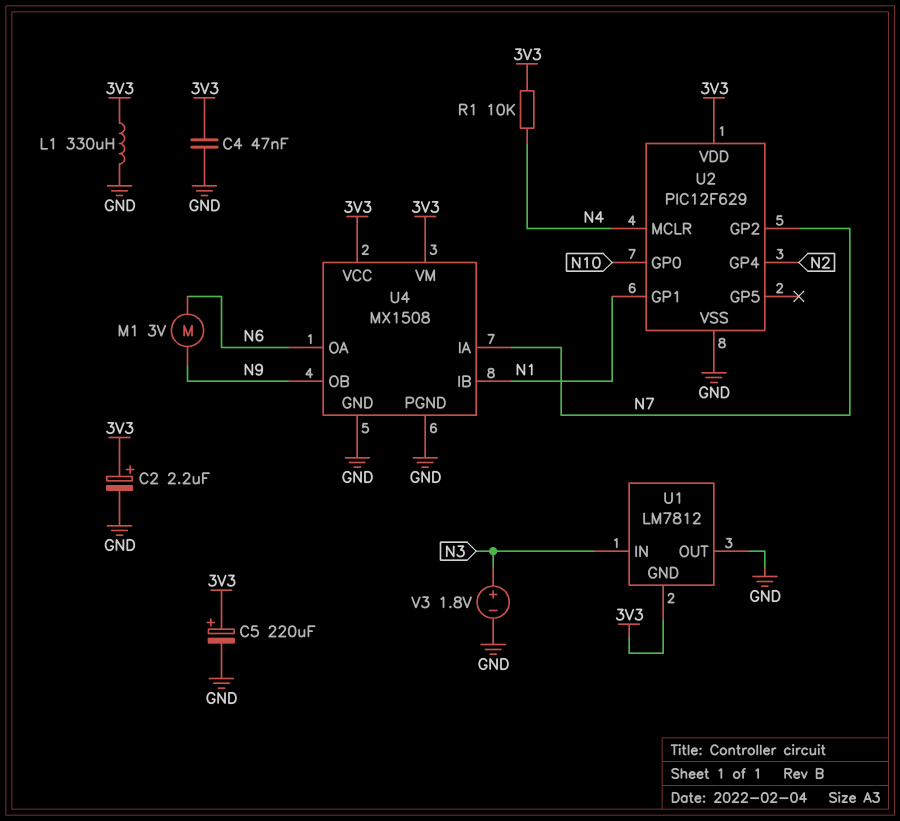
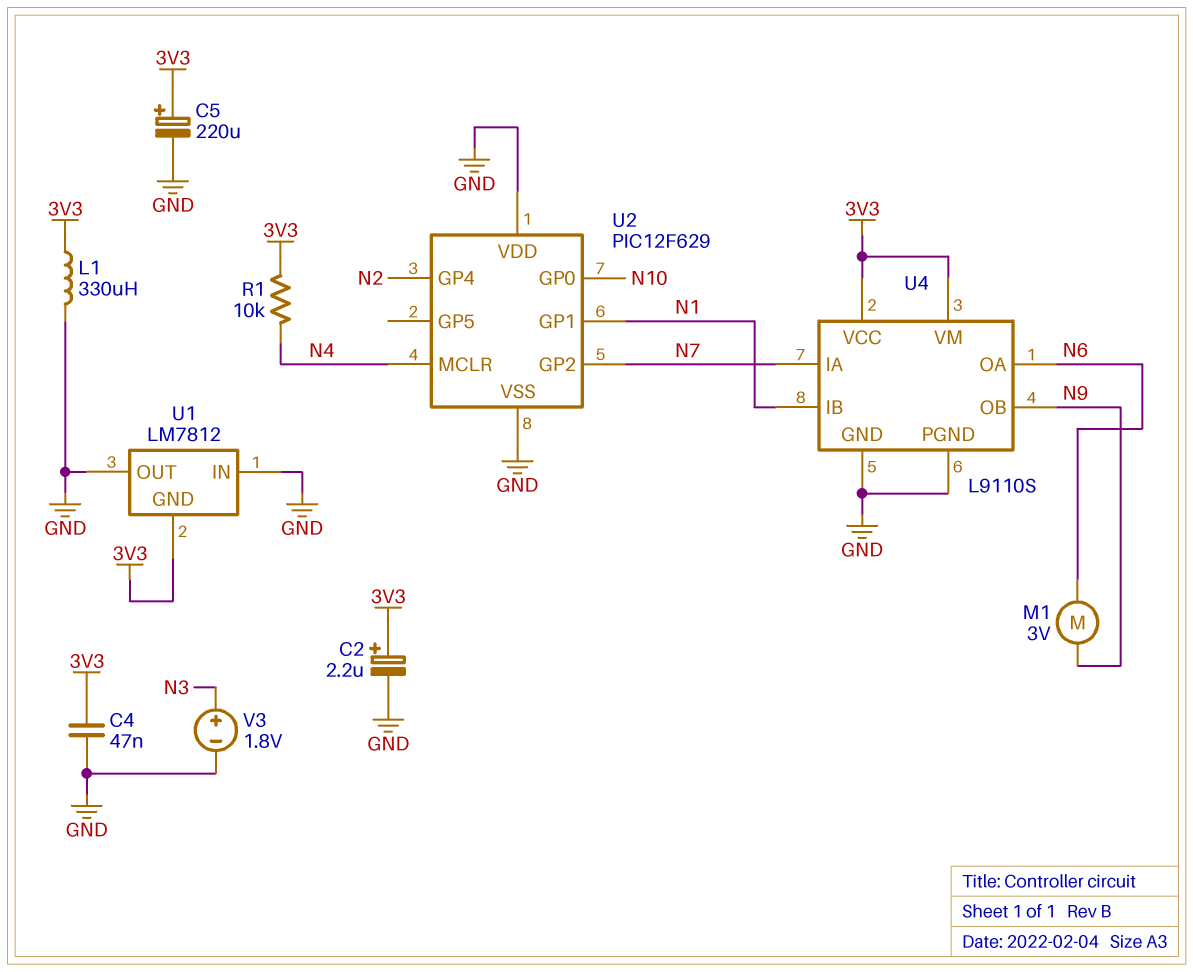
U1 pin IN: N3 -> GND
U2 pin VDD: 3V3 -> GND
U4: MX1508 -> L9110S

